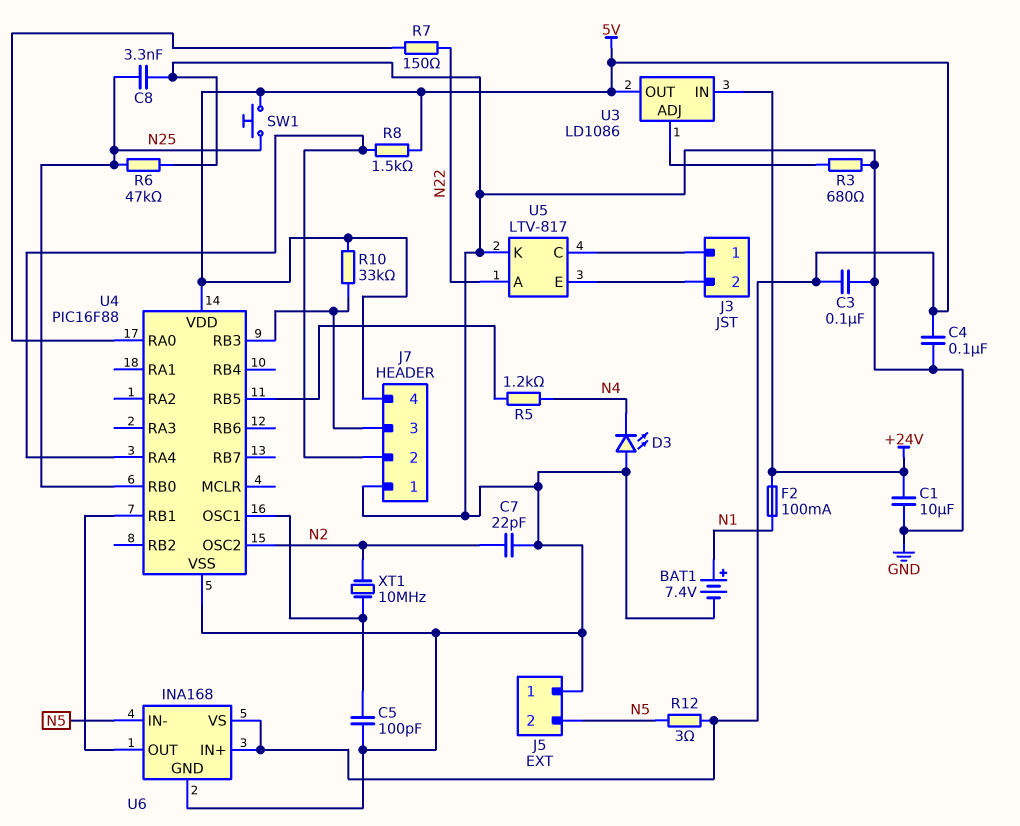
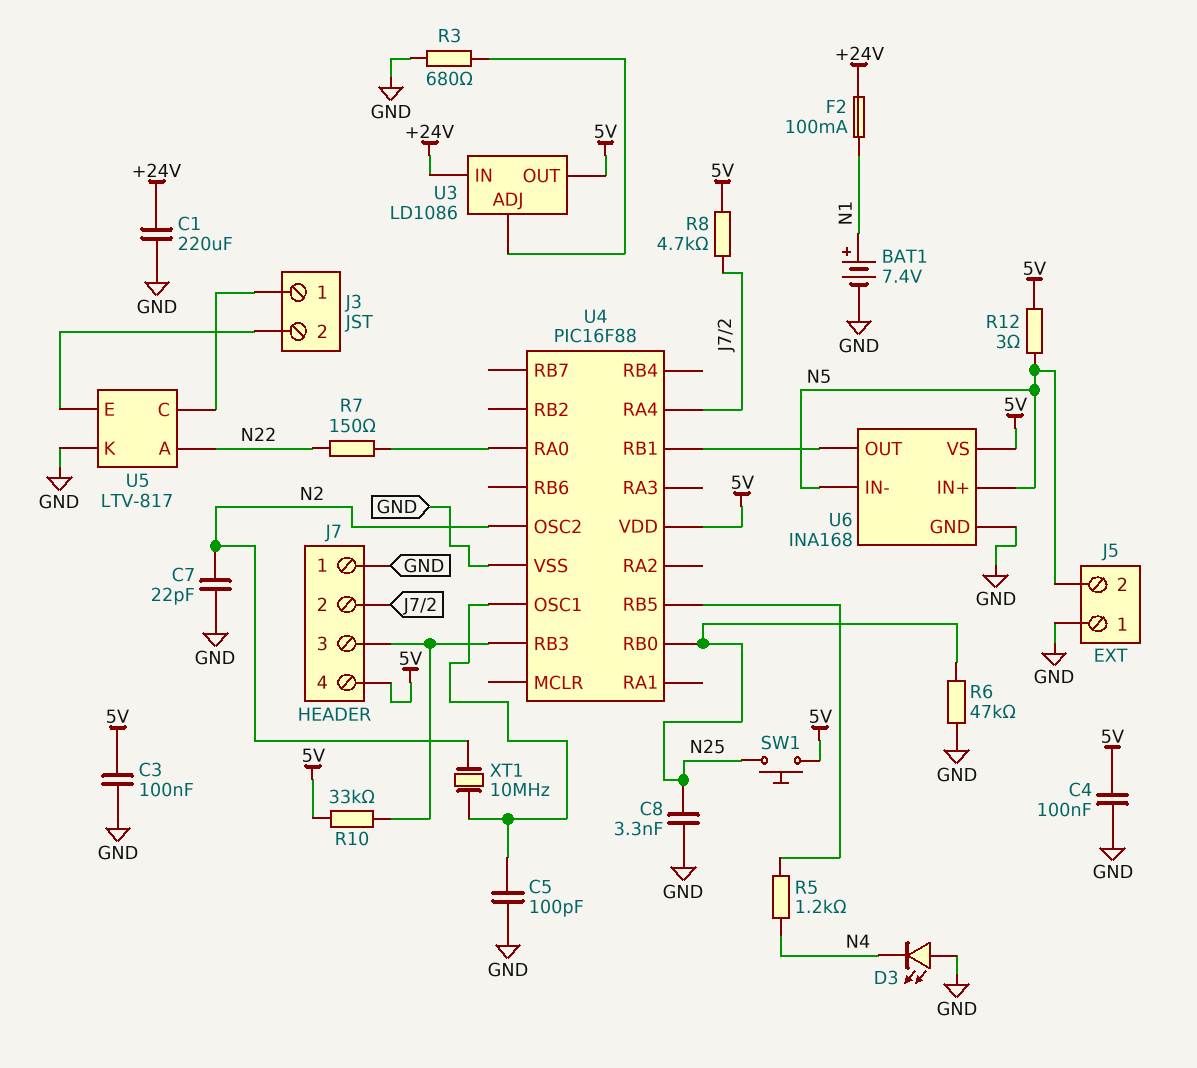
C1: 10uF (+24V, GND) -> 220uF (+24V, GND)
R8: 1.5k (5V, J7/2) -> 4.7k (5V, J7/2)
U6 pin IN+: 5V -> N5

